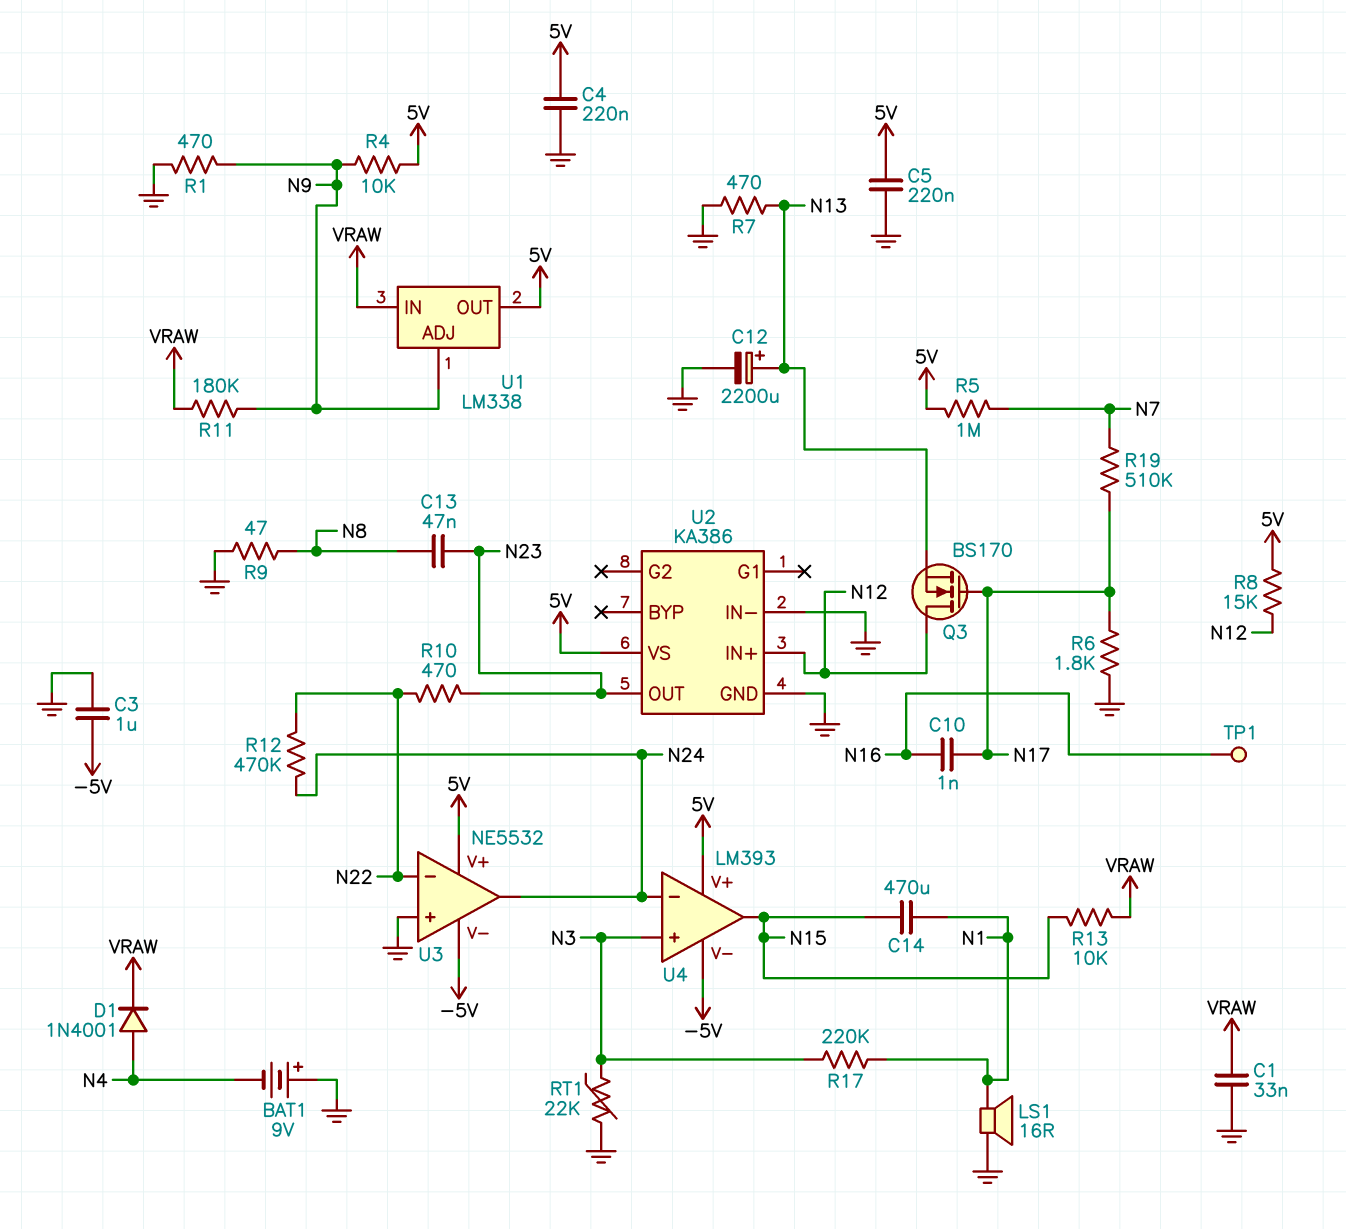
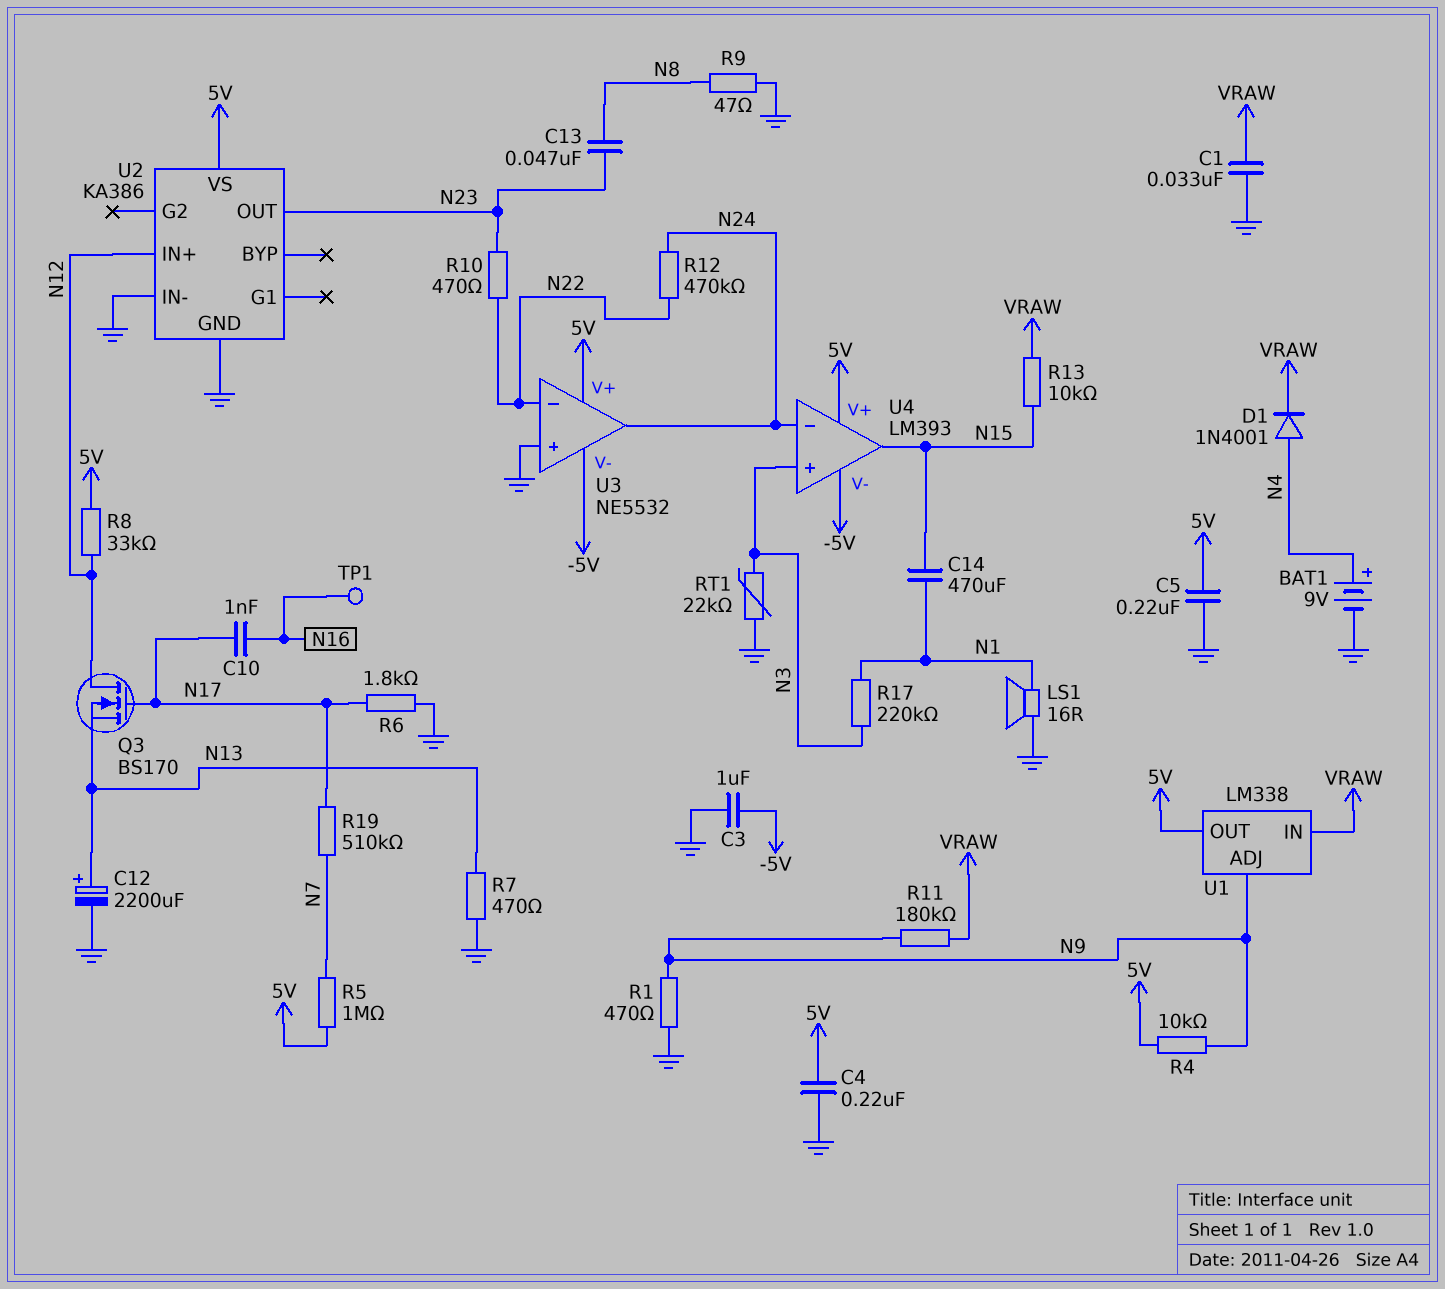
BAT1: 9V (plus GND, minus N4) -> 9V (plus N4, minus GND)
R8: 15k (5V, N12) -> 33k (5V, N12)

